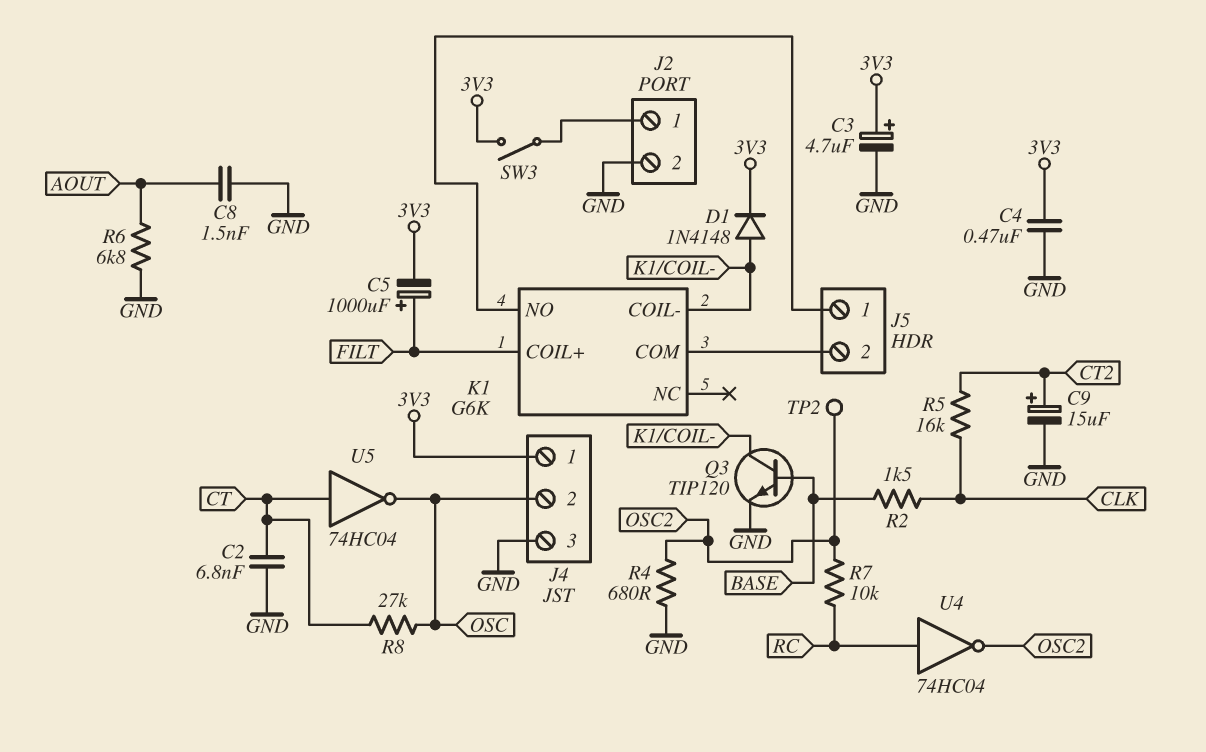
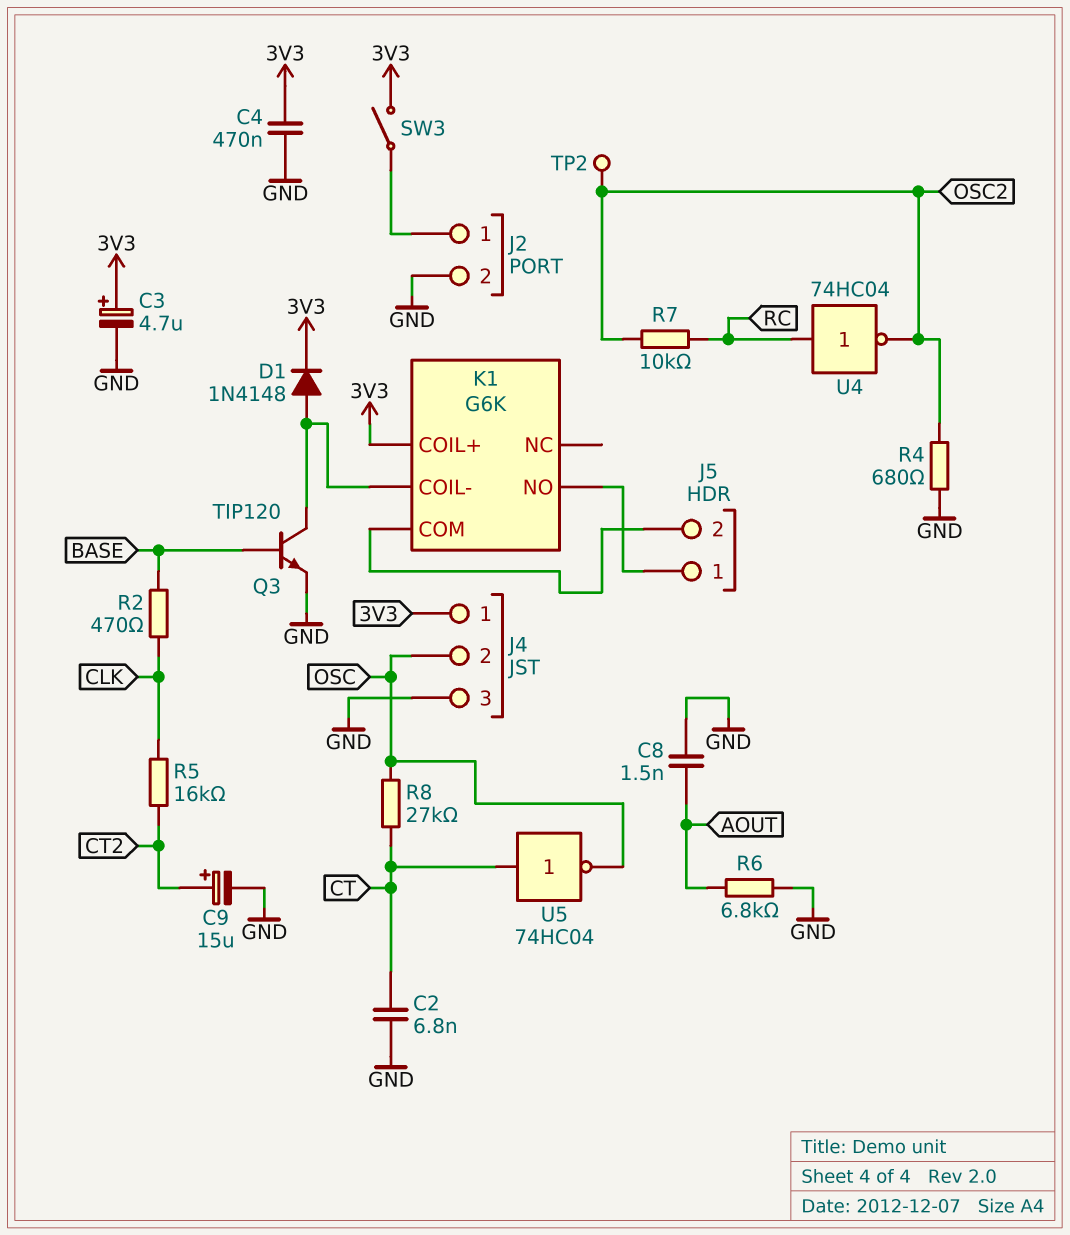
C5: 1000uF (plus FILT, minus 3V3) -> none
K1 pin COIL+: FILT -> 3V3
R2: 1.5k (BASE, CLK) -> 470 (BASE, CLK)

